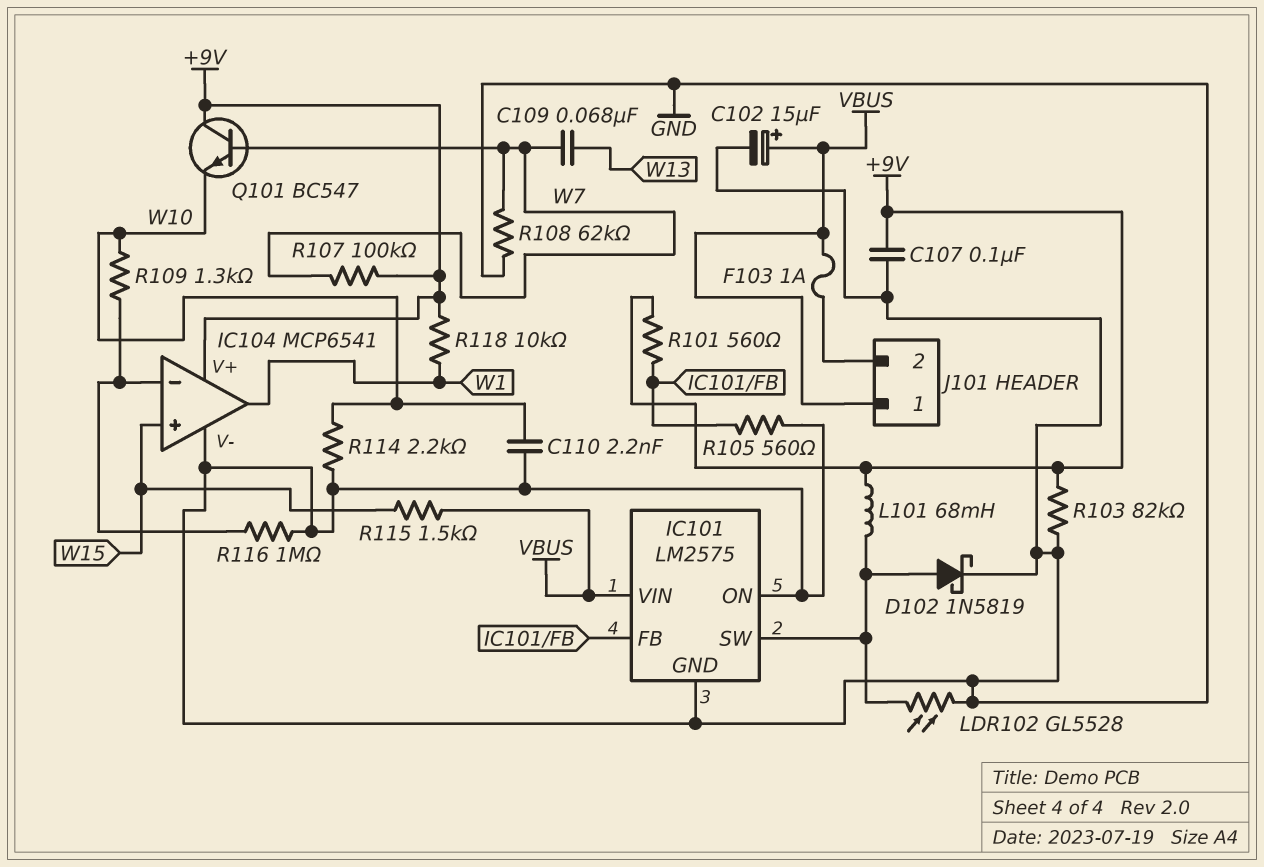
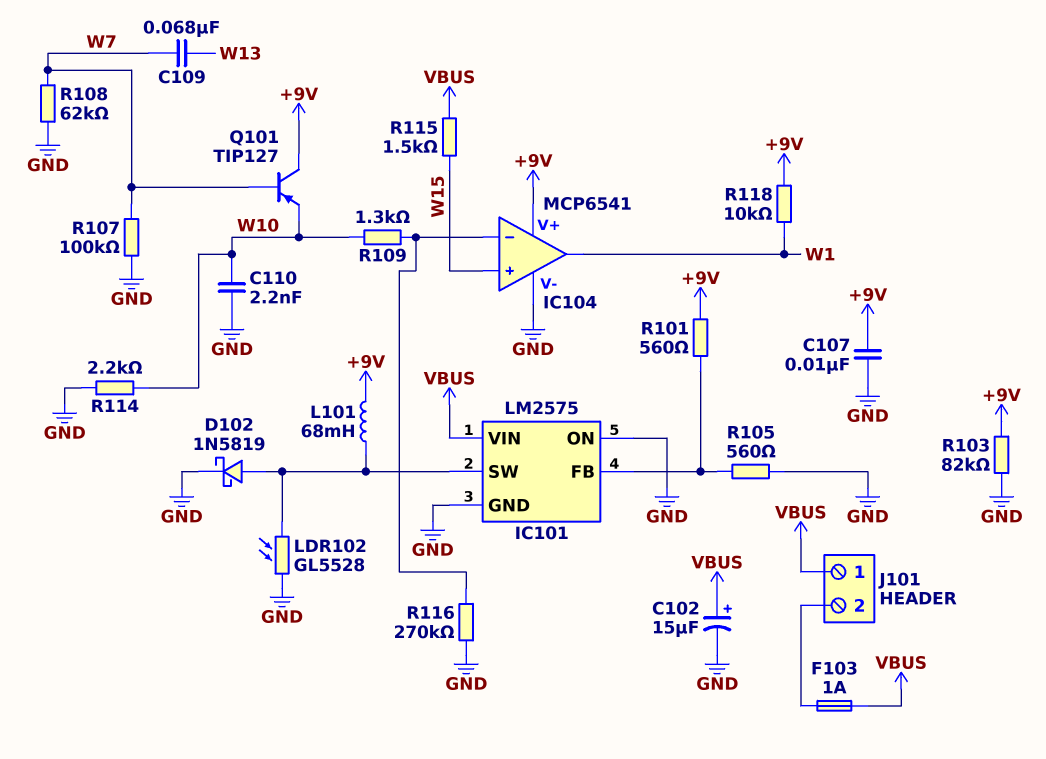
C107: 100nF (+9V, GND) -> 10nF (+9V, GND)
Q101: NPN BC547 (B W7, C +9V, E W10) -> PNP TIP127 (B W7, C +9V, E W10)
R107: 100k (+9V, W7) -> 100k (GND, W7)
R116: 1M (GND, IC104/in-) -> 270k (GND, IC104/in-)

